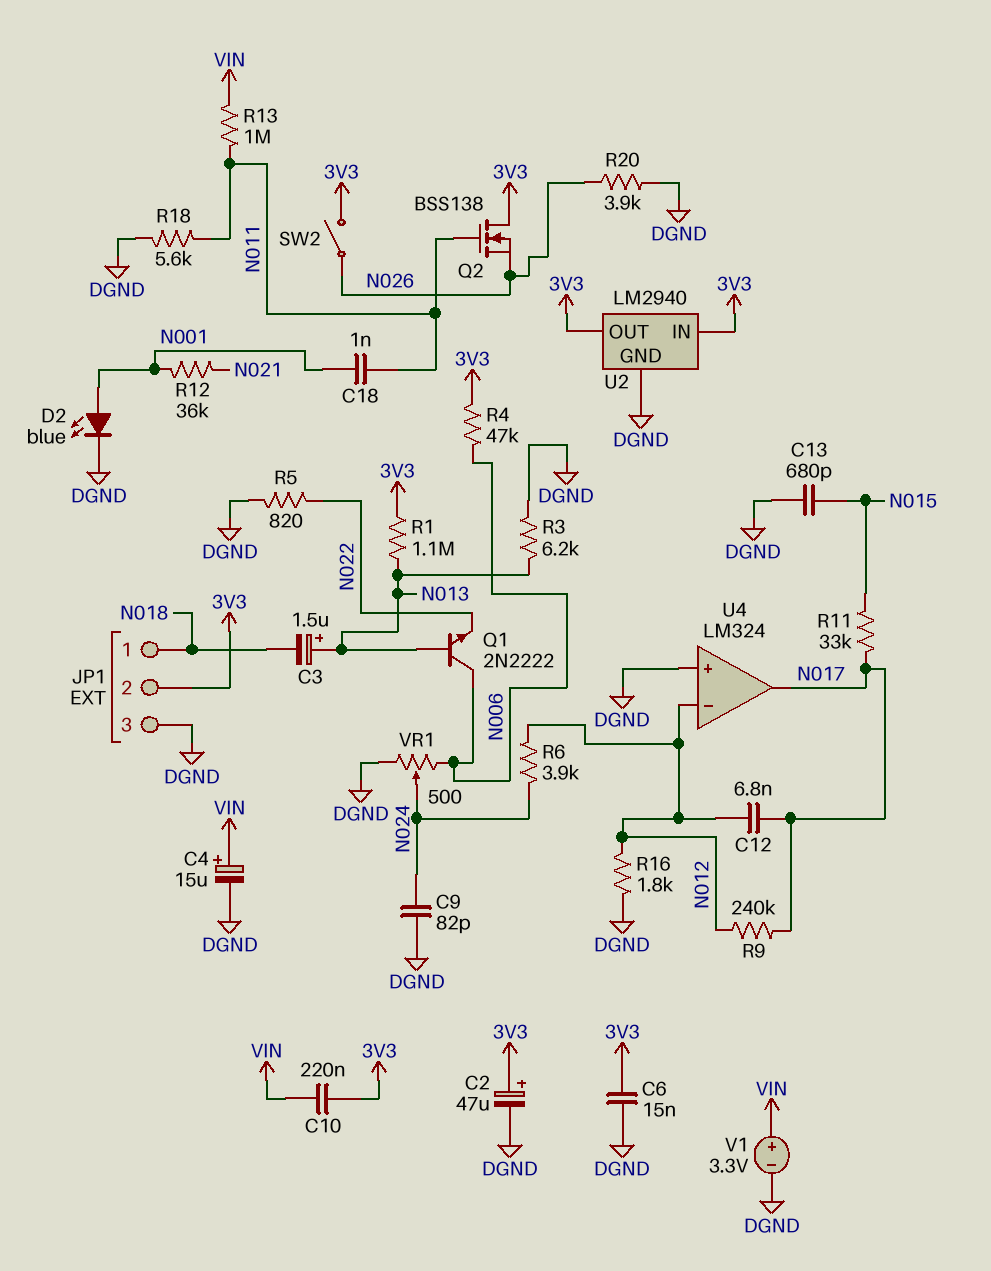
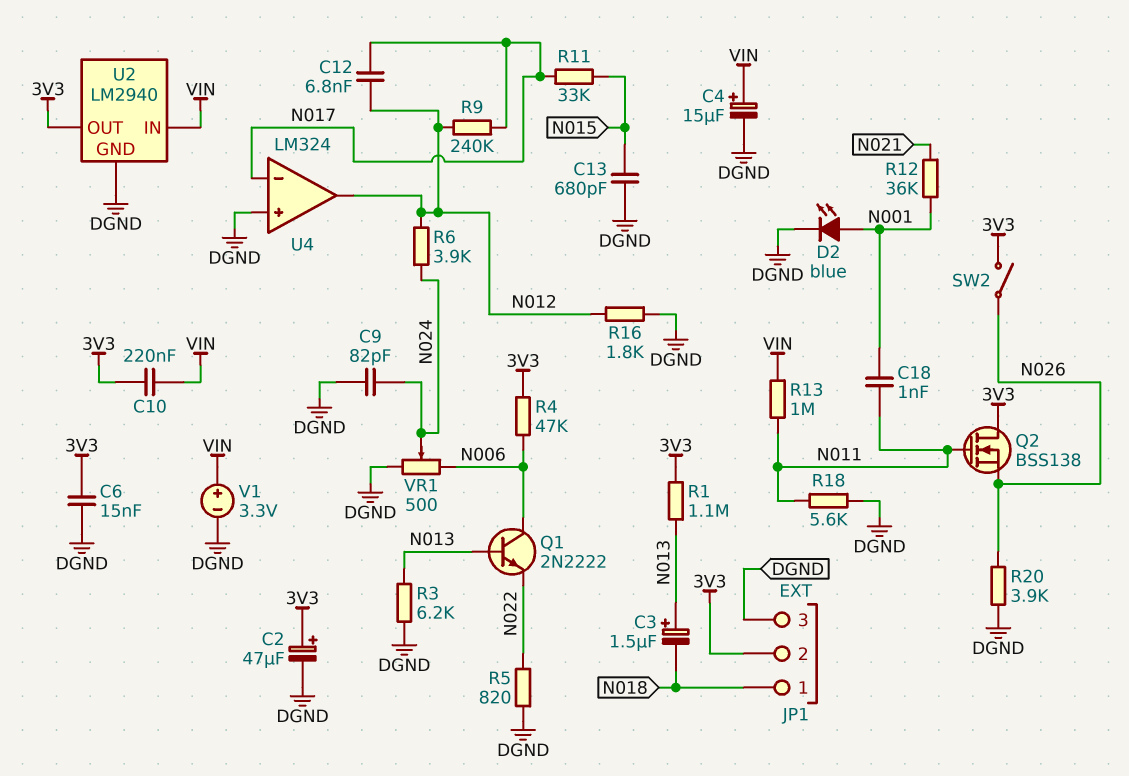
U2 pin IN: 3V3 -> VIN
U4 pin in-: N012 -> N017
U4 pin out: N017 -> N012

